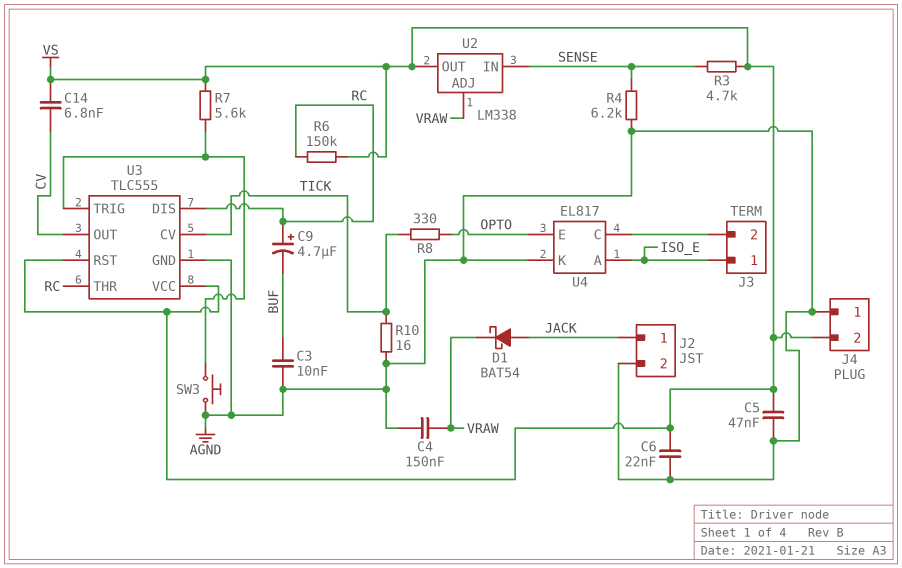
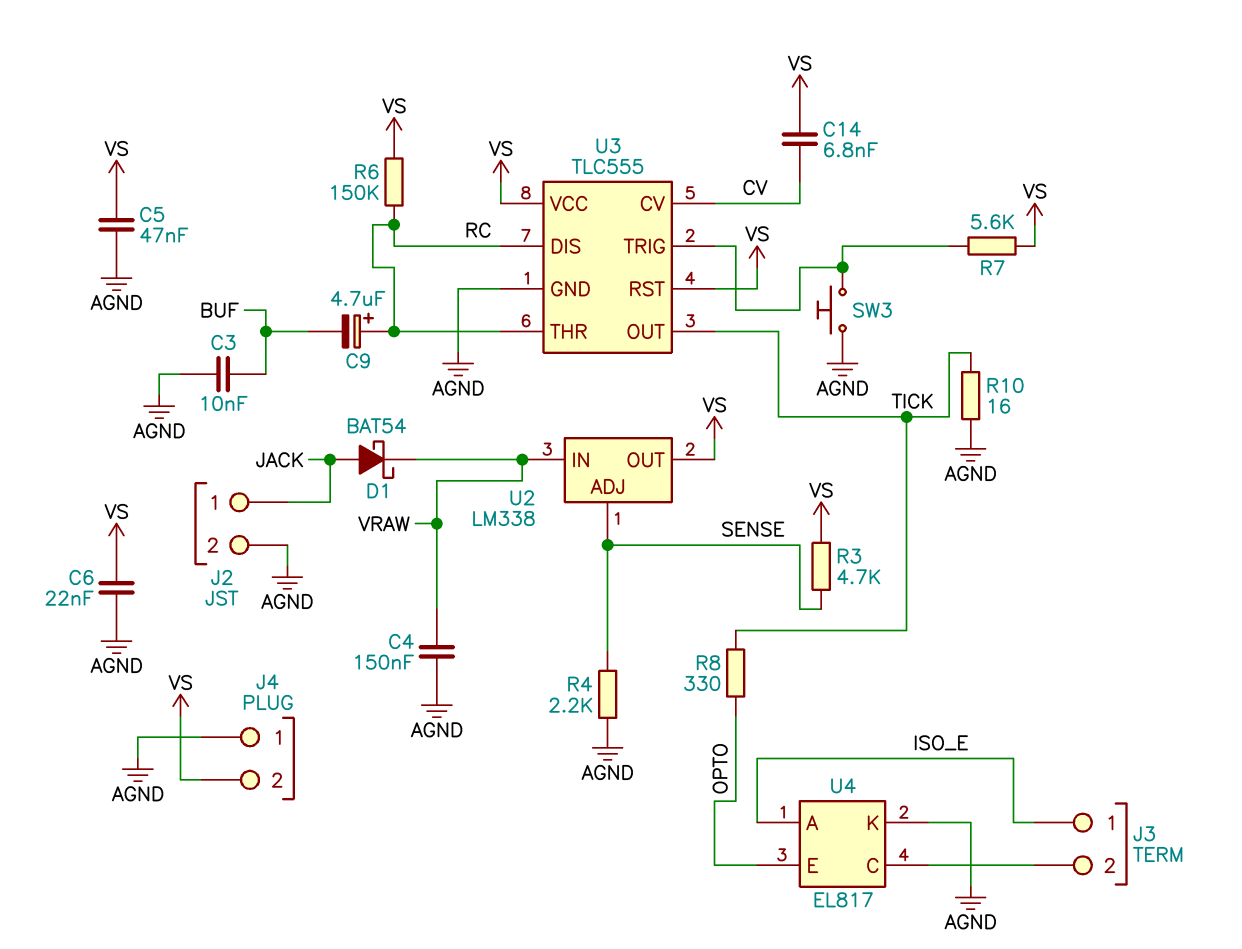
R4: 6.2k (AGND, SENSE) -> 2.2k (AGND, SENSE)
U2 pin ADJ: VRAW -> SENSE
U2 pin IN: SENSE -> VRAW
U3 pin CV: TICK -> CV
U3 pin OUT: CV -> TICK

